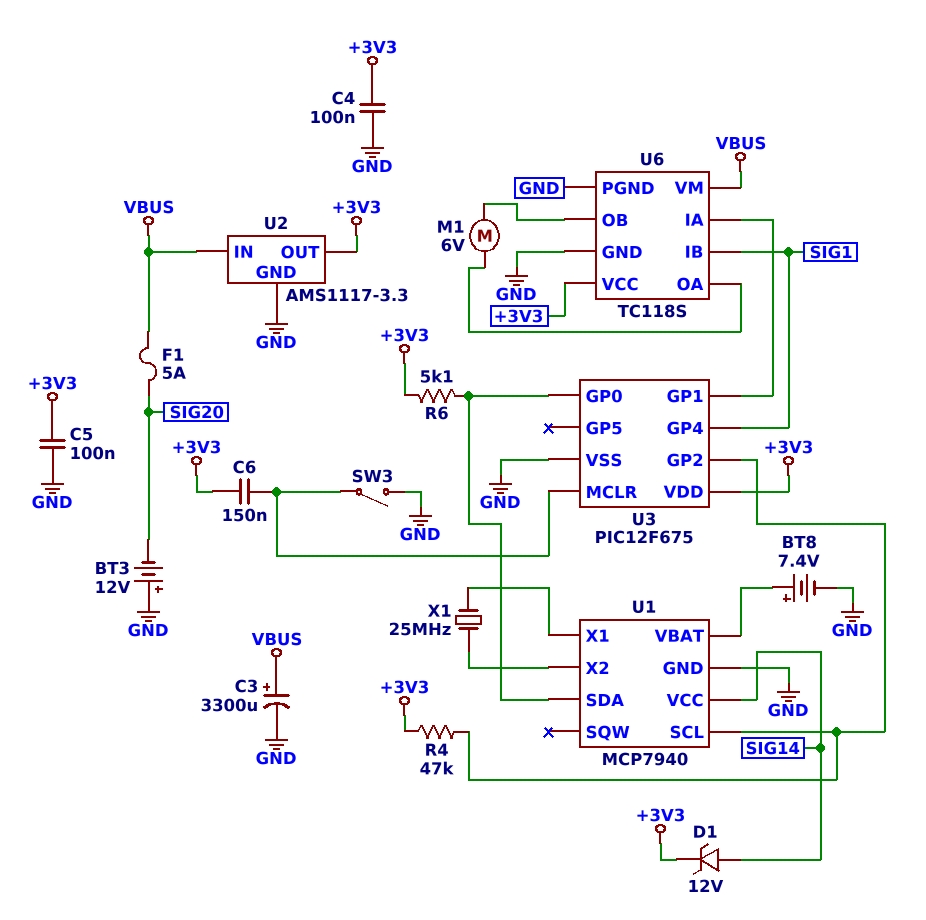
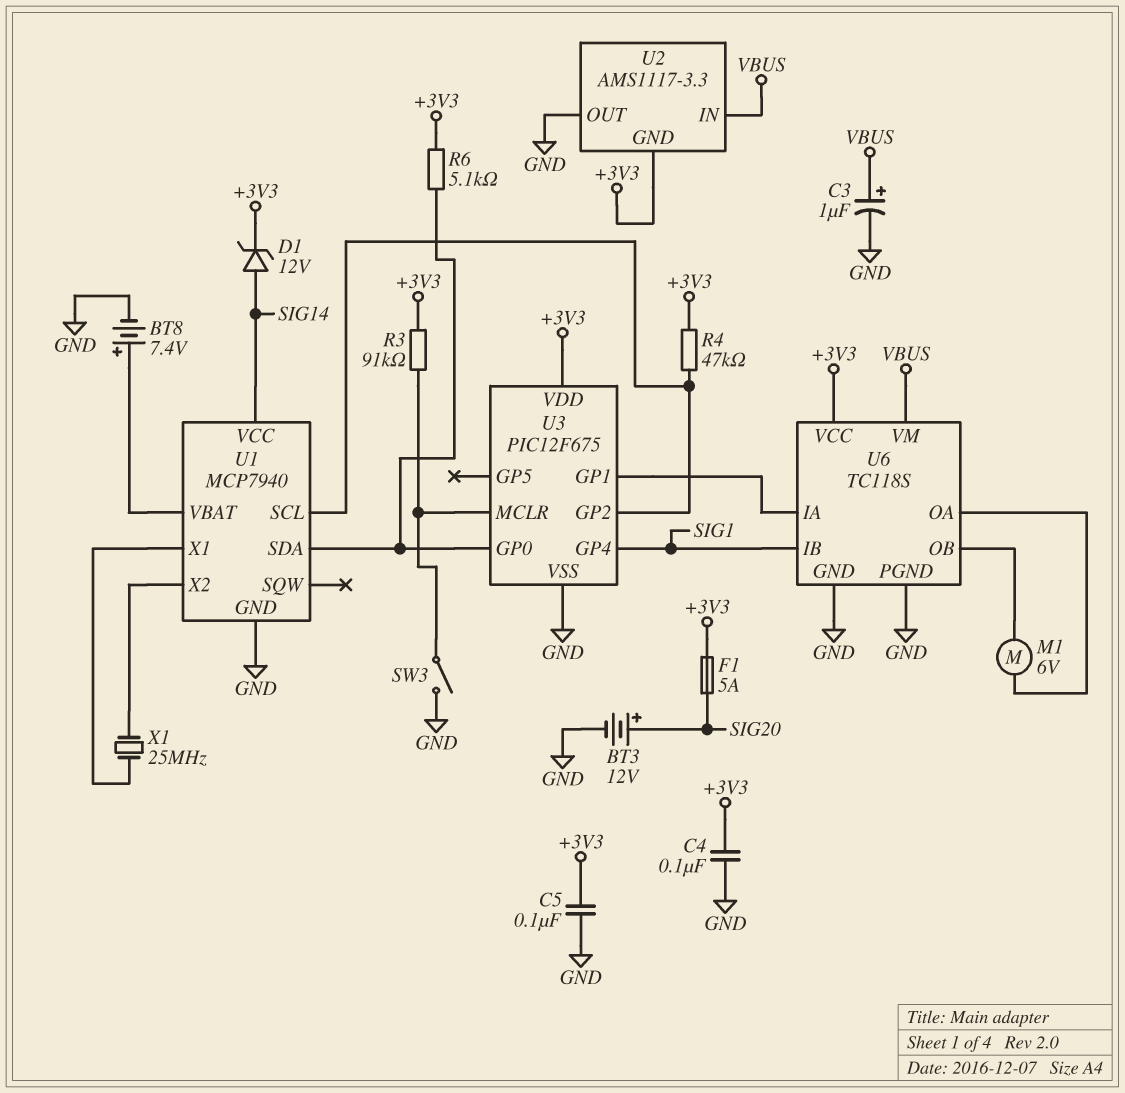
BT3: 12V (plus GND, minus SIG20) -> 12V (plus SIG20, minus GND)
C3: 3300uF (plus VBUS, minus GND) -> 1uF (plus VBUS, minus GND)
C6: 150nF (+3V3, U3/MCLR) -> none
F1: 5A (SIG20, VBUS) -> 5A (+3V3, SIG20)
R3: none -> 91k (+3V3, U3/MCLR)
U2 pin GND: GND -> +3V3
U2 pin OUT: +3V3 -> GND

